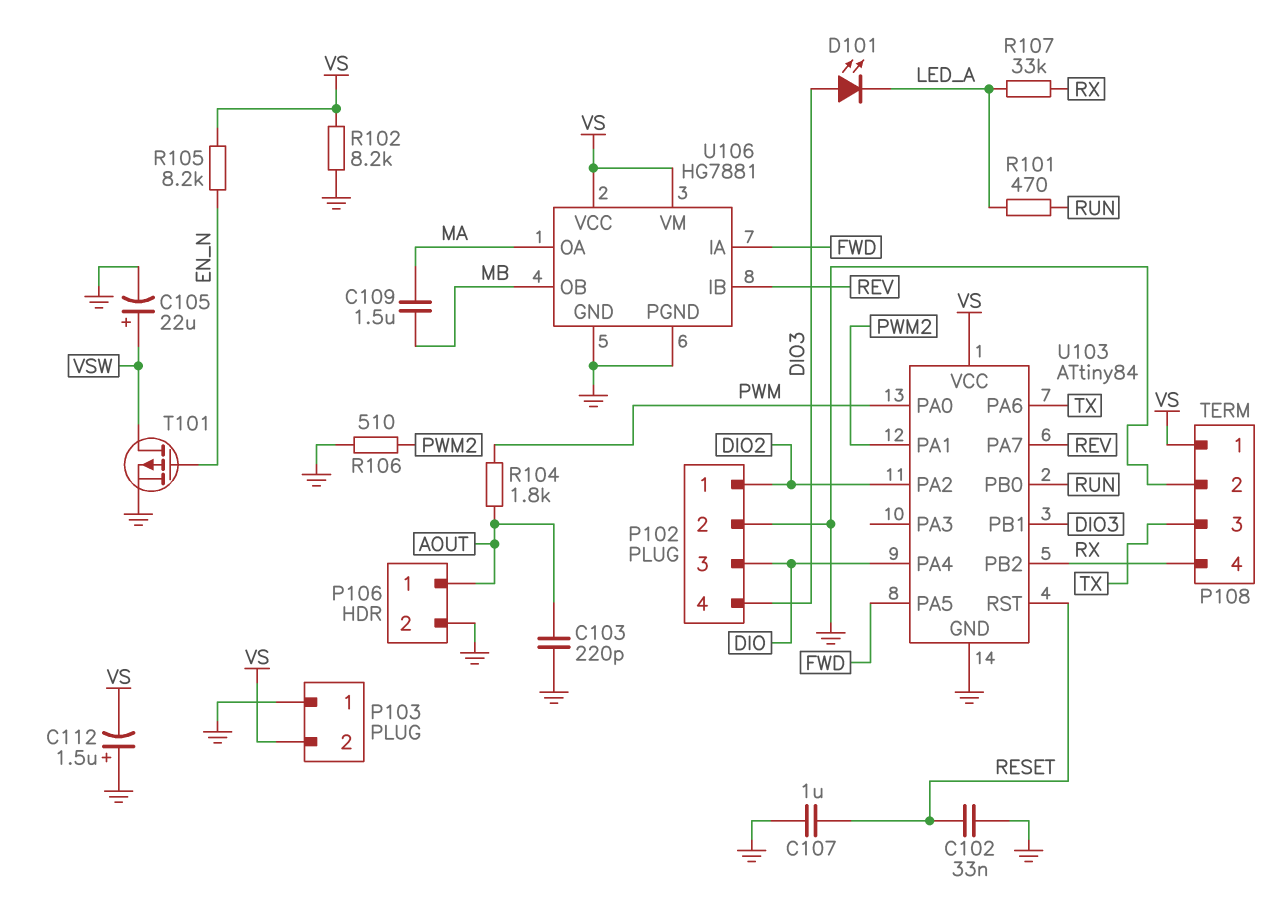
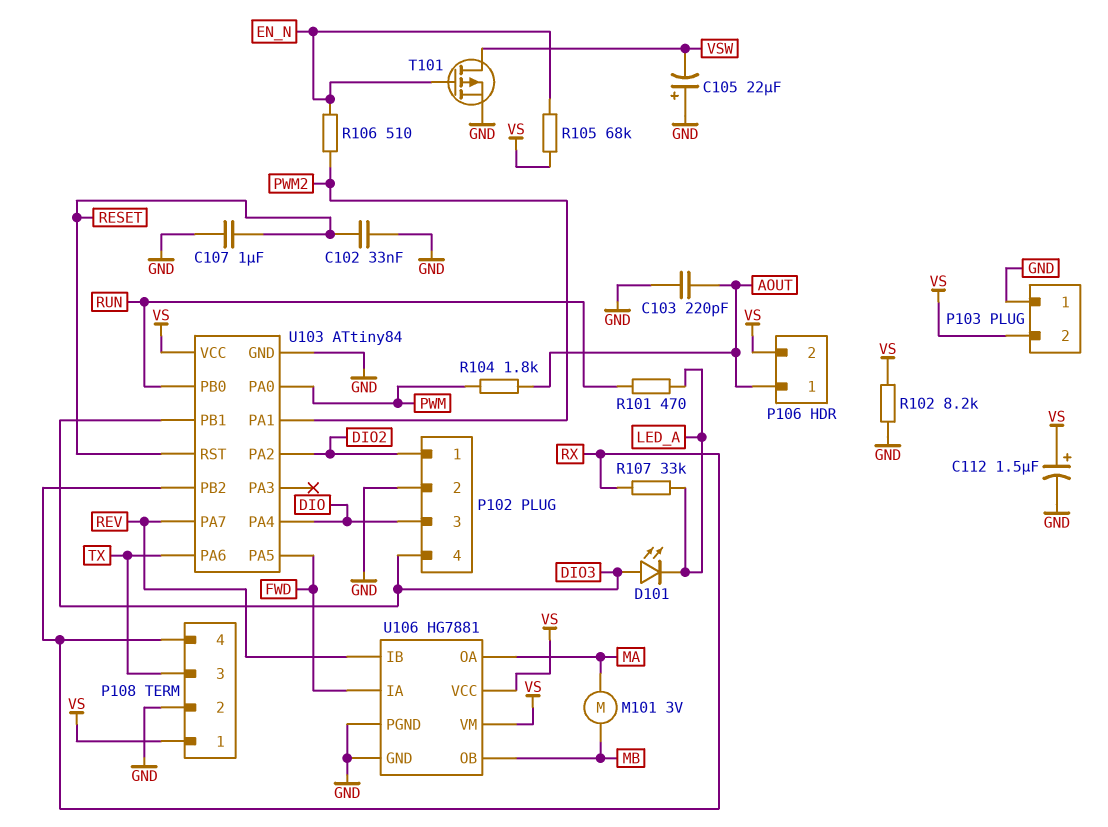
C105: 22uF (plus VSW, minus GND) -> 22uF (plus GND, minus VSW)
C109: 1.5uF (MA, MB) -> none
C112: 1.5uF (plus GND, minus VS) -> 1.5uF (plus VS, minus GND)
M101: none -> motor 3V (MA, MB)
P106 pin 2: GND -> VS
R105: 8.2k (EN_N, VS) -> 68k (EN_N, VS)
R106: 510 (GND, PWM2) -> 510 (EN_N, PWM2)

